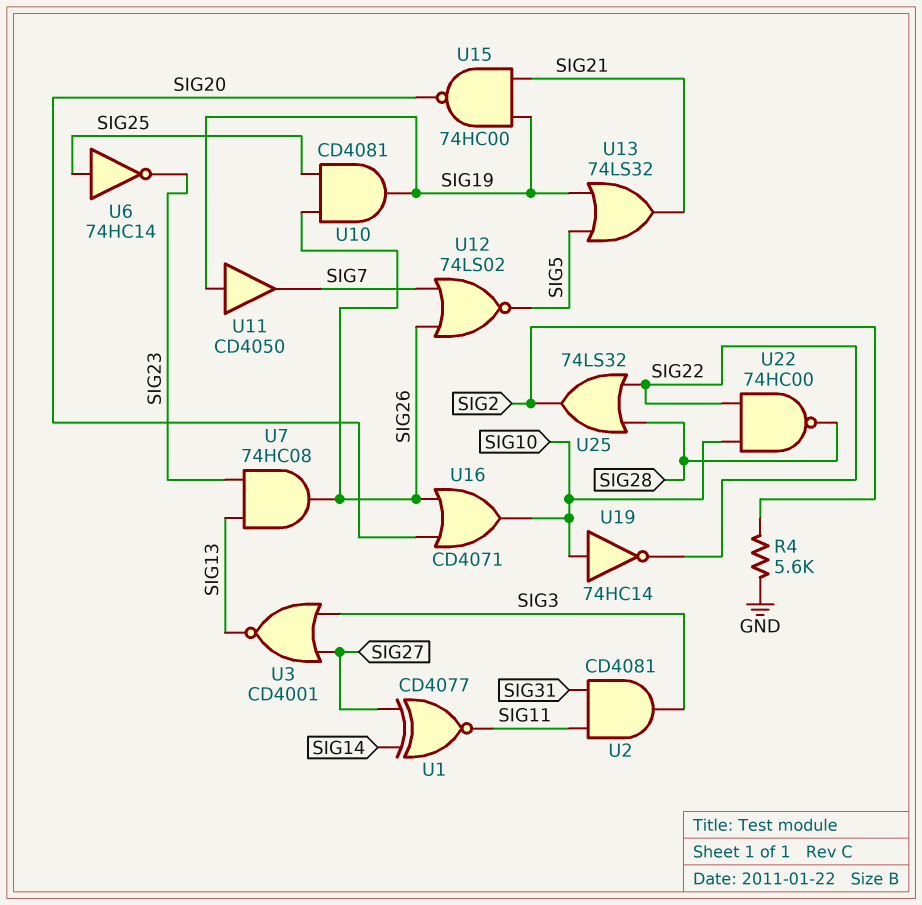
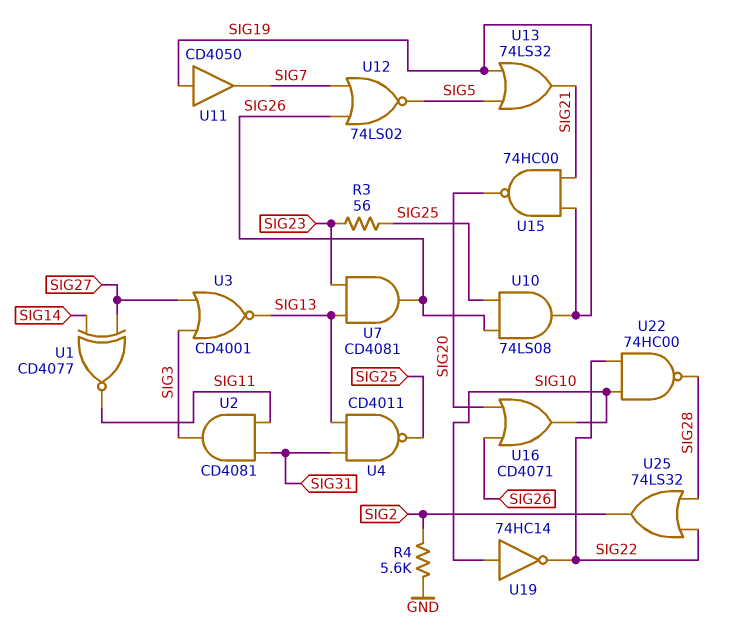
R3: none -> 56 (SIG23, SIG25)
U4: none -> NAND CD4011 (in SIG13, in SIG31, out SIG25)
U6: NOT 74HC14 (in SIG25, out SIG23) -> none
U7: AND 74HC08 (in SIG13, in SIG23, out SIG26) -> AND CD4081 (in SIG13, in SIG23, out SIG26)
U10: AND CD4081 (in SIG25, in SIG26, out SIG19) -> AND 74LS08 (in SIG25, in SIG26, out SIG19)

